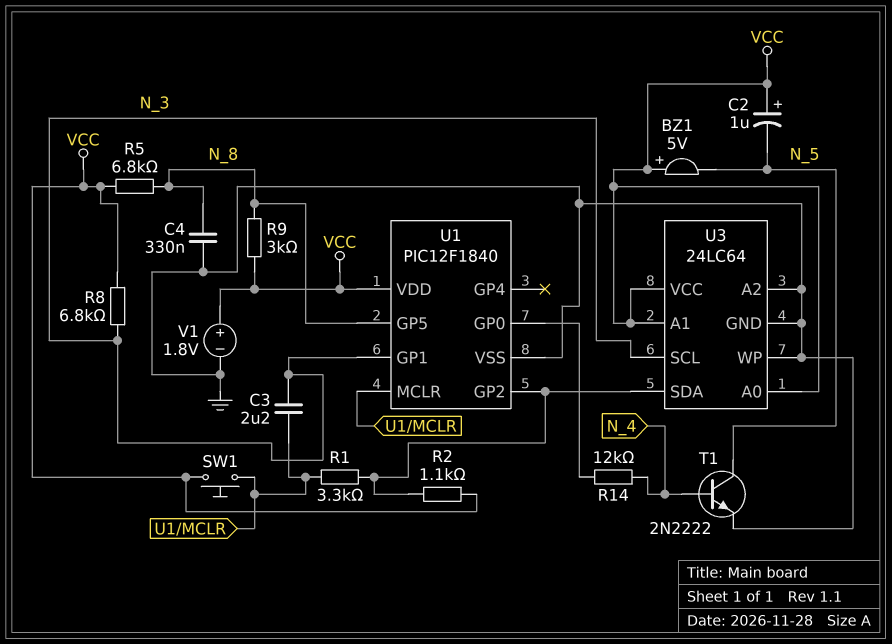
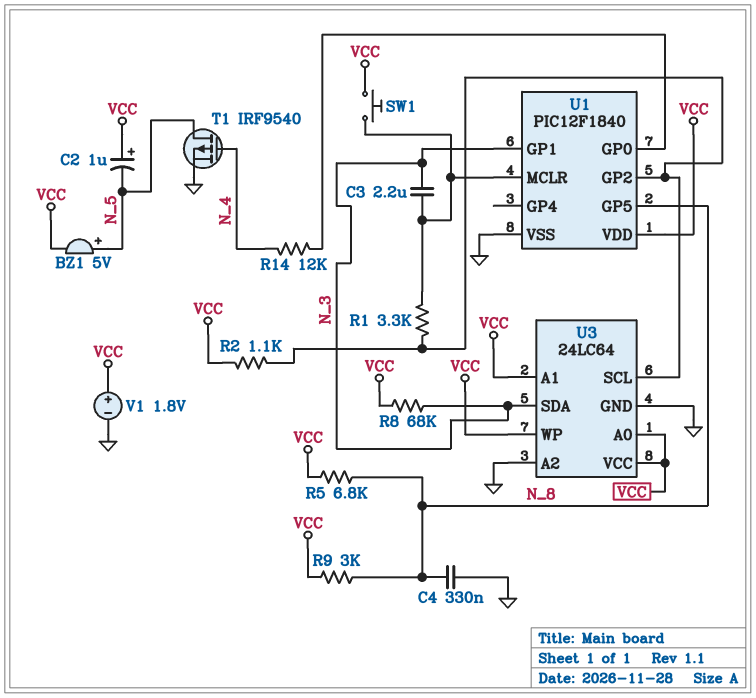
BZ1: buzzer 5V (plus VCC, minus N_5) -> buzzer 5V (plus N_5, minus VCC)
R8: 6.8k (N_3, VCC) -> 68k (N_3, VCC)
T1: NPN 2N2222 (B N_4, C N_5, E GND) -> PMOS IRF9540 (G N_4, D N_5, S GND)
U3 pin SCL: N_3 -> U1/GP2
U3 pin SDA: U1/GP2 -> N_3
U3 pin WP: GND -> VCC

